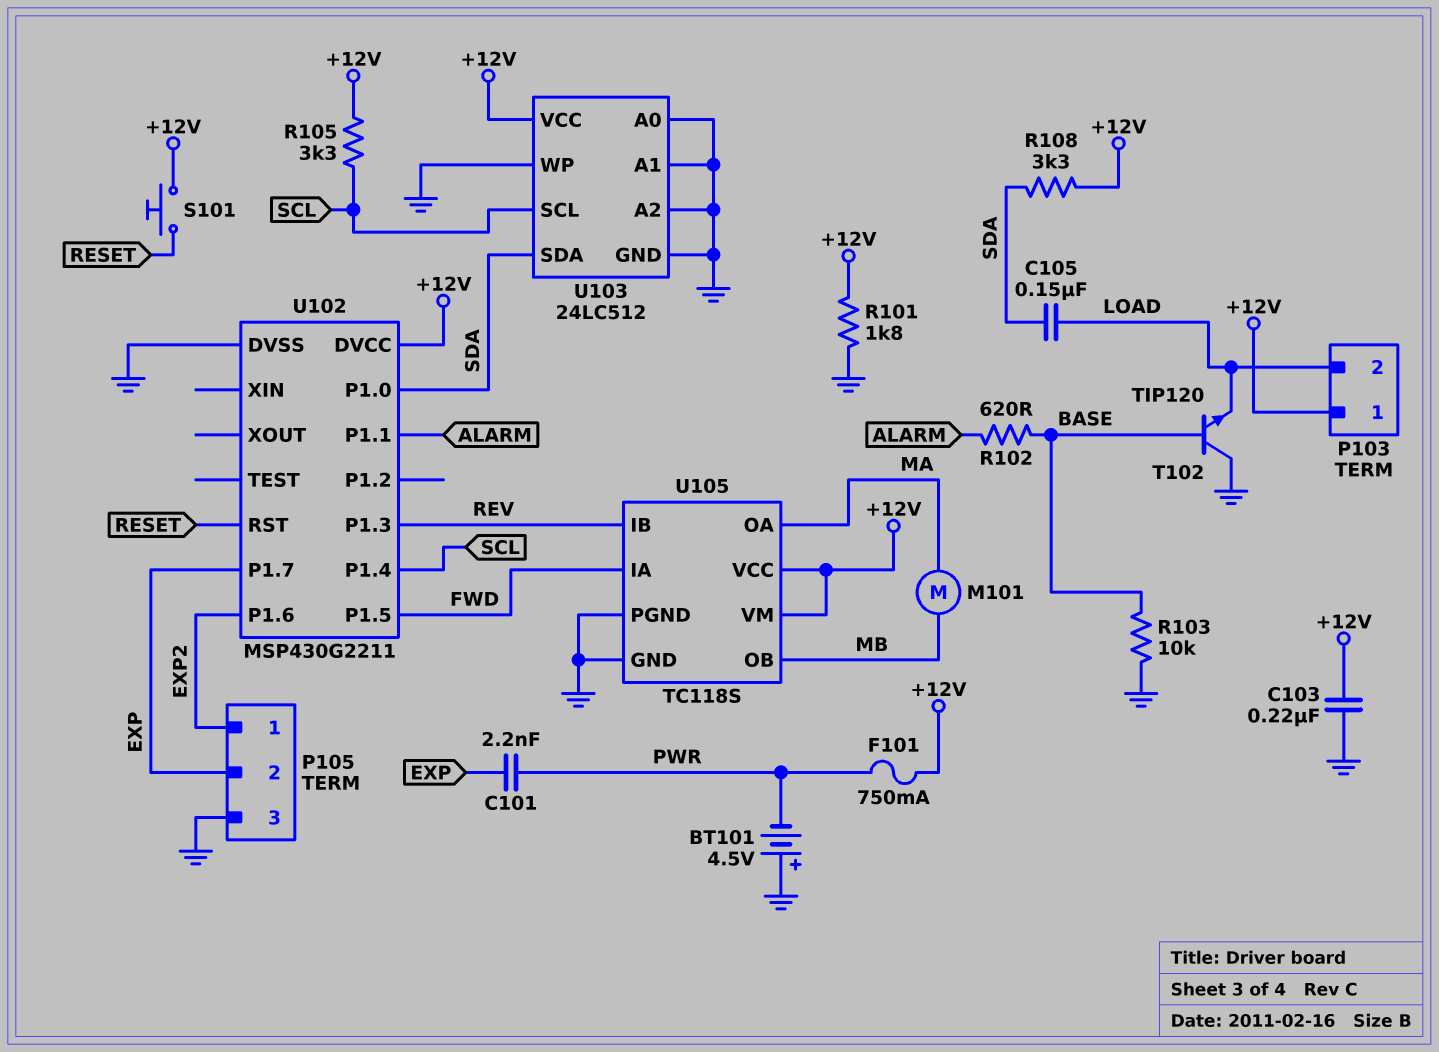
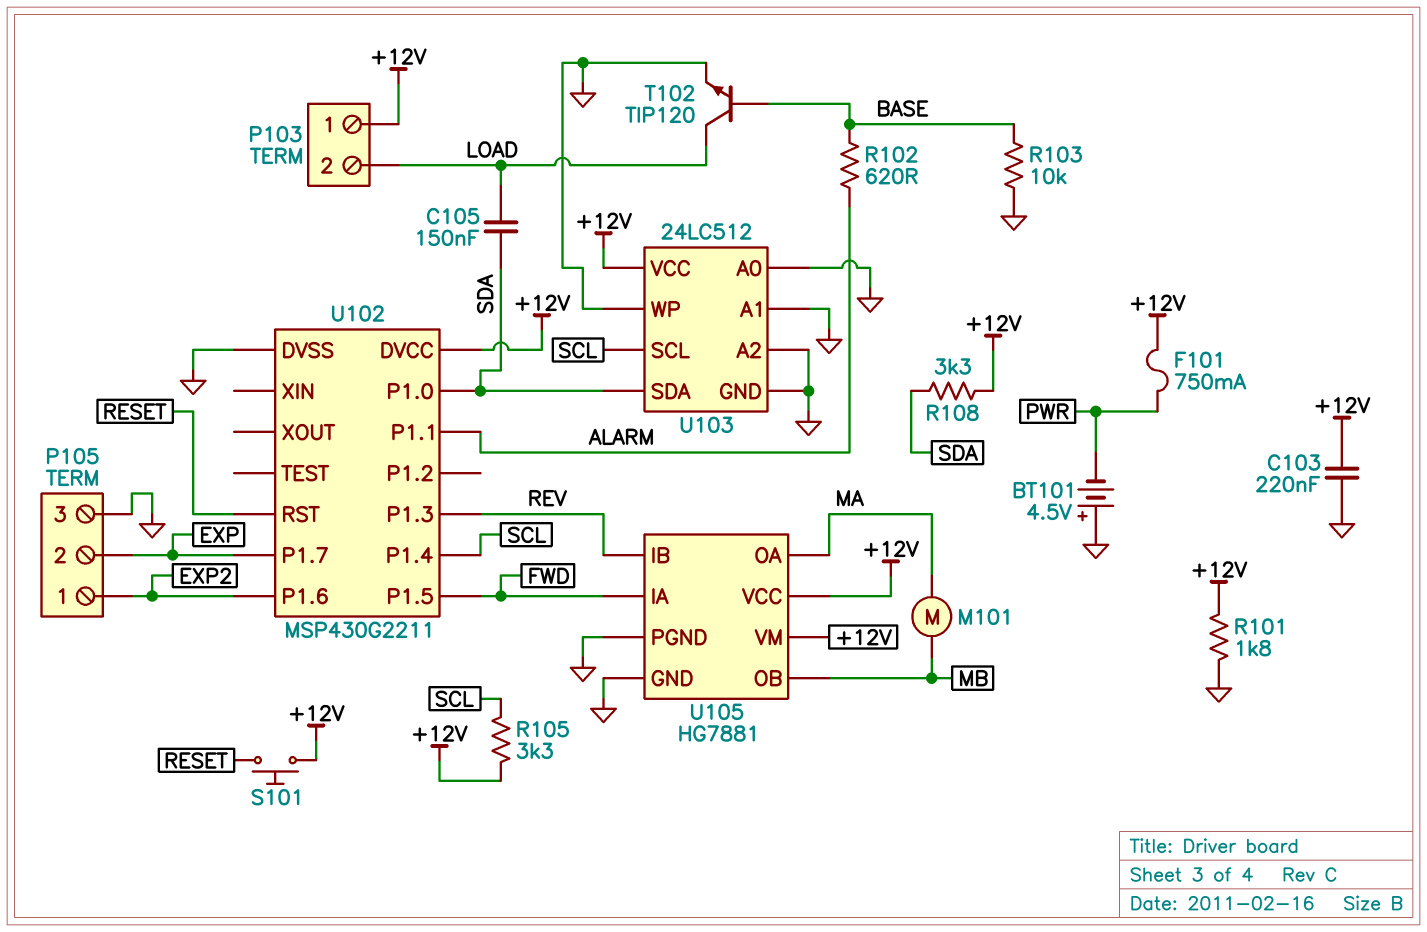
C101: 2.2nF (EXP, PWR) -> none
T102: NPN TIP120 (B BASE, C GND, E LOAD) -> NPN TIP120 (B BASE, C LOAD, E GND)
U105: TC118S -> HG7881

